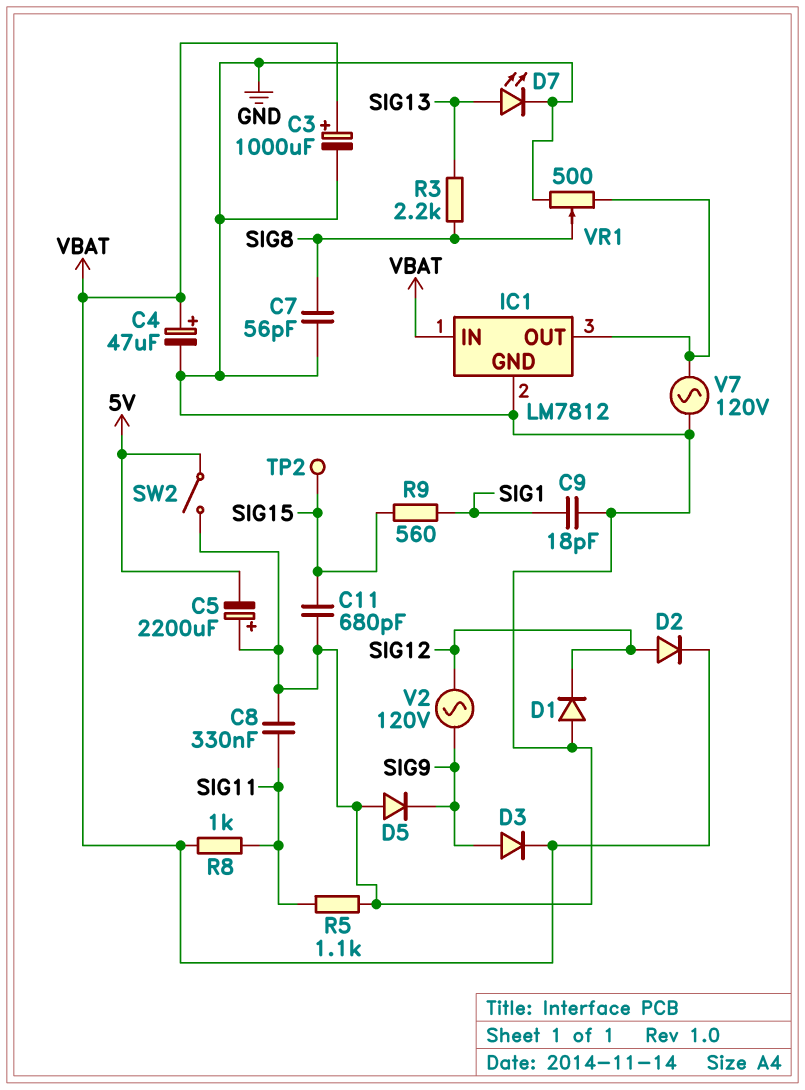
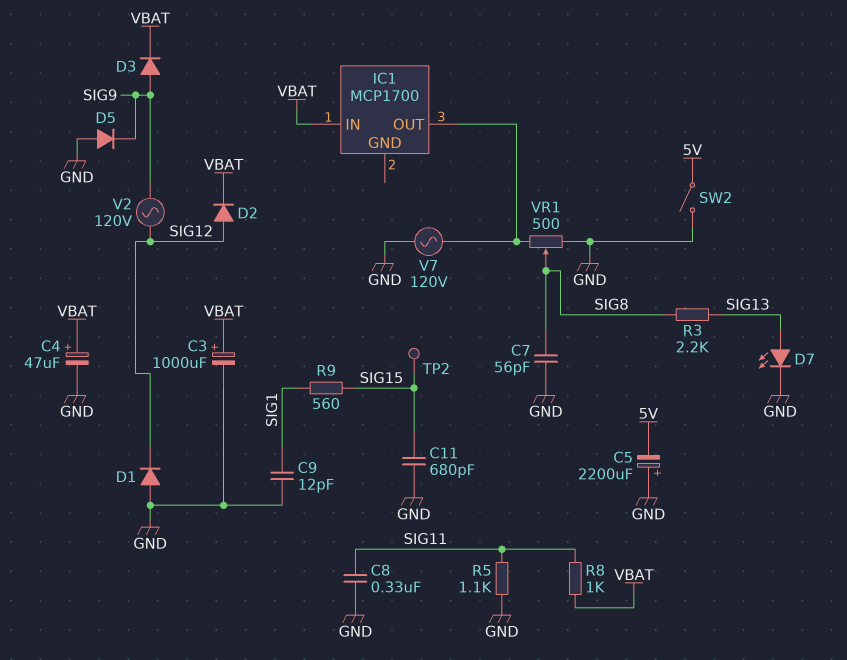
C9: 18pF (GND, SIG1) -> 12pF (GND, SIG1)
IC1: LM7812 -> MCP1700
IC1 pin GND: GND -> none

